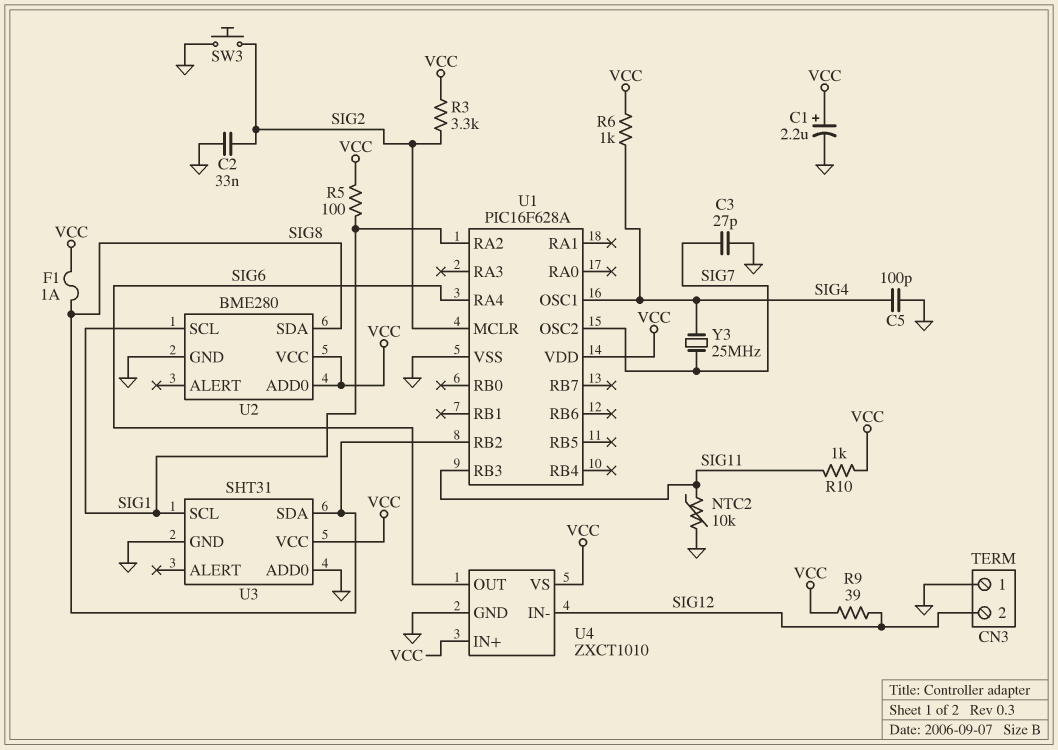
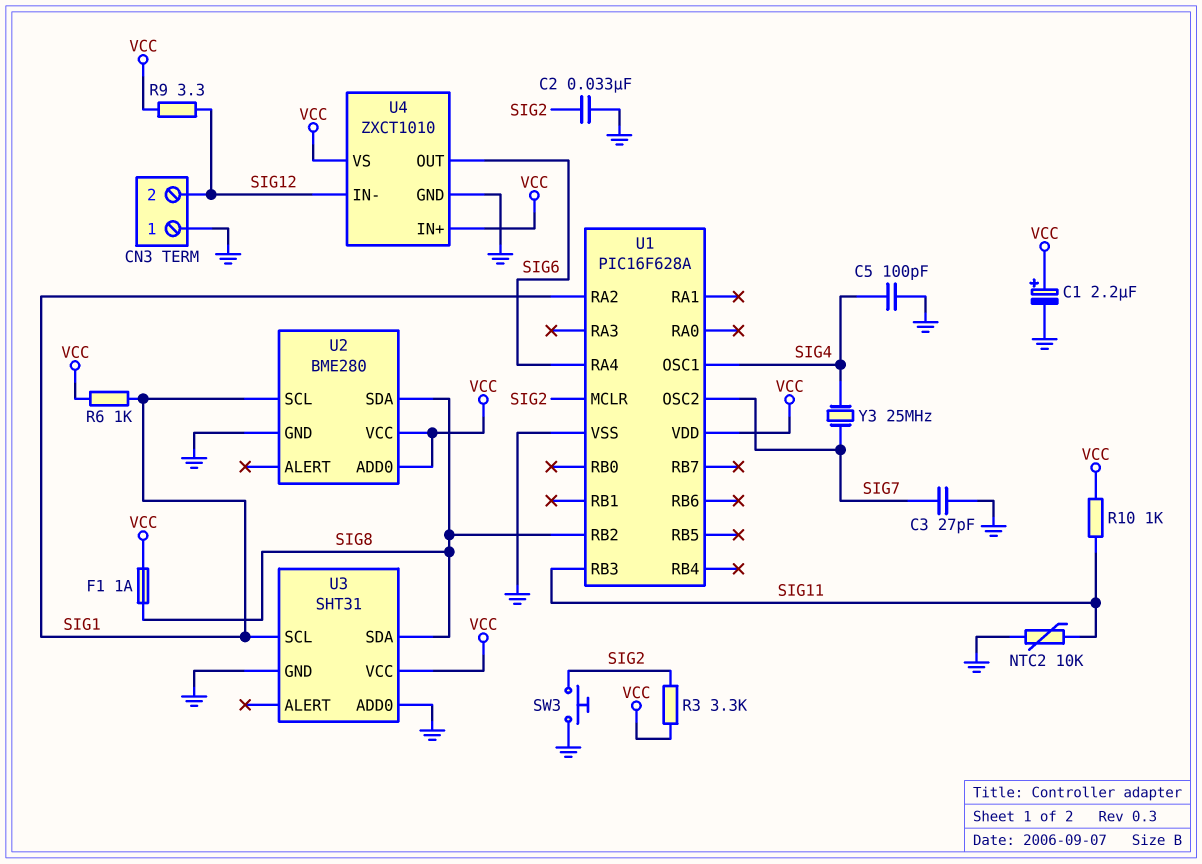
R5: 100 (SIG1, VCC) -> none
R6: 1k (SIG4, VCC) -> 1k (SIG1, VCC)
R9: 39 (SIG12, VCC) -> 3.3 (SIG12, VCC)

